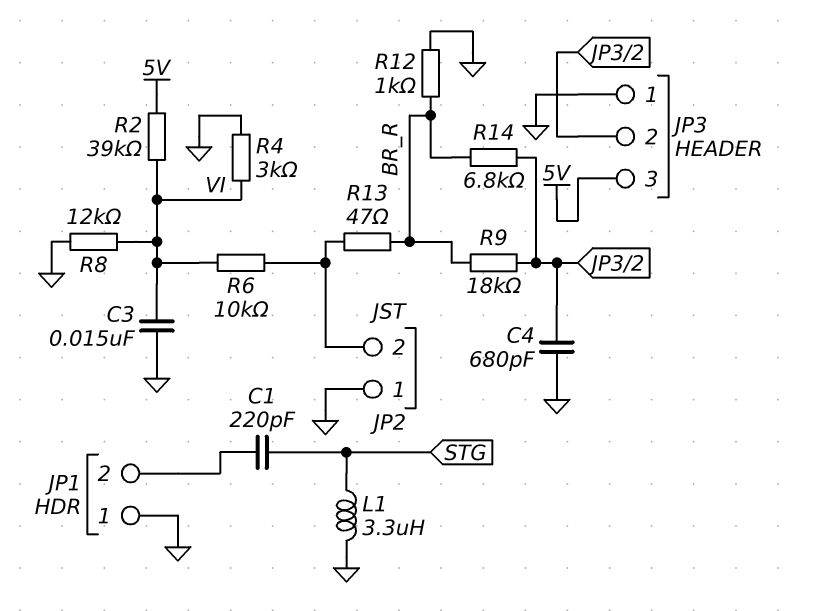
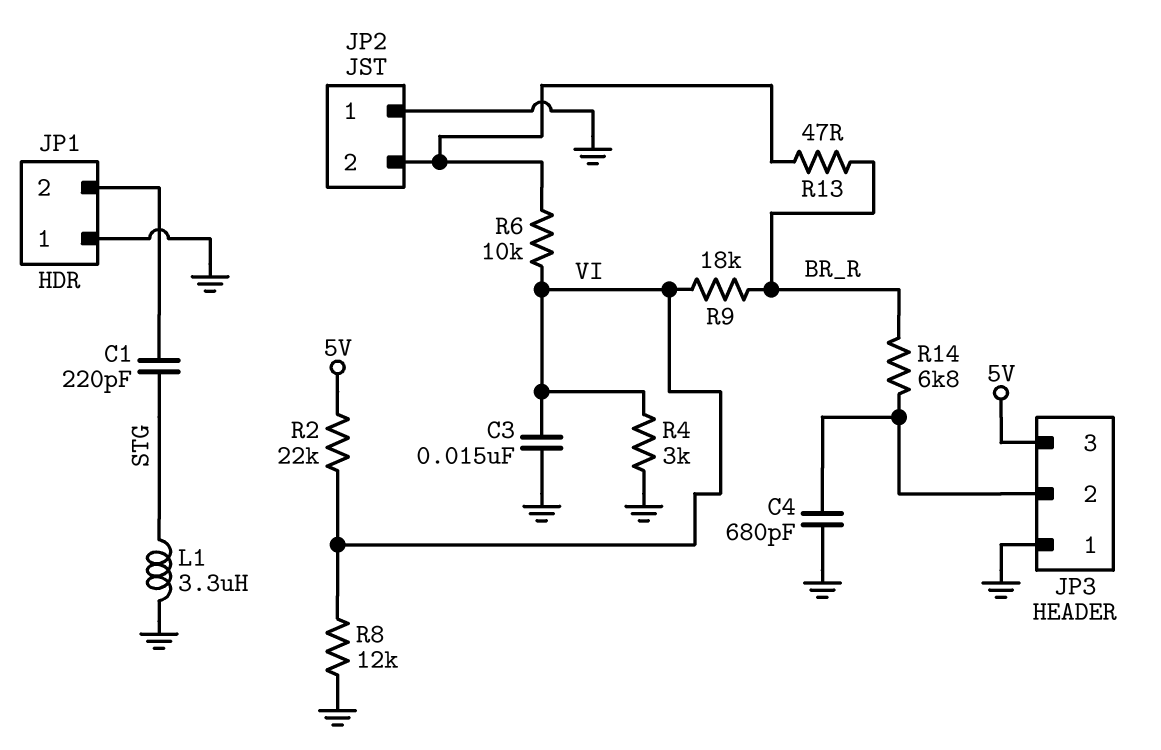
R2: 39k (5V, VI) -> 22k (5V, VI)
R9: 18k (BR_R, JP3/2) -> 18k (BR_R, VI)
R12: 1k (BR_R, GND) -> none

